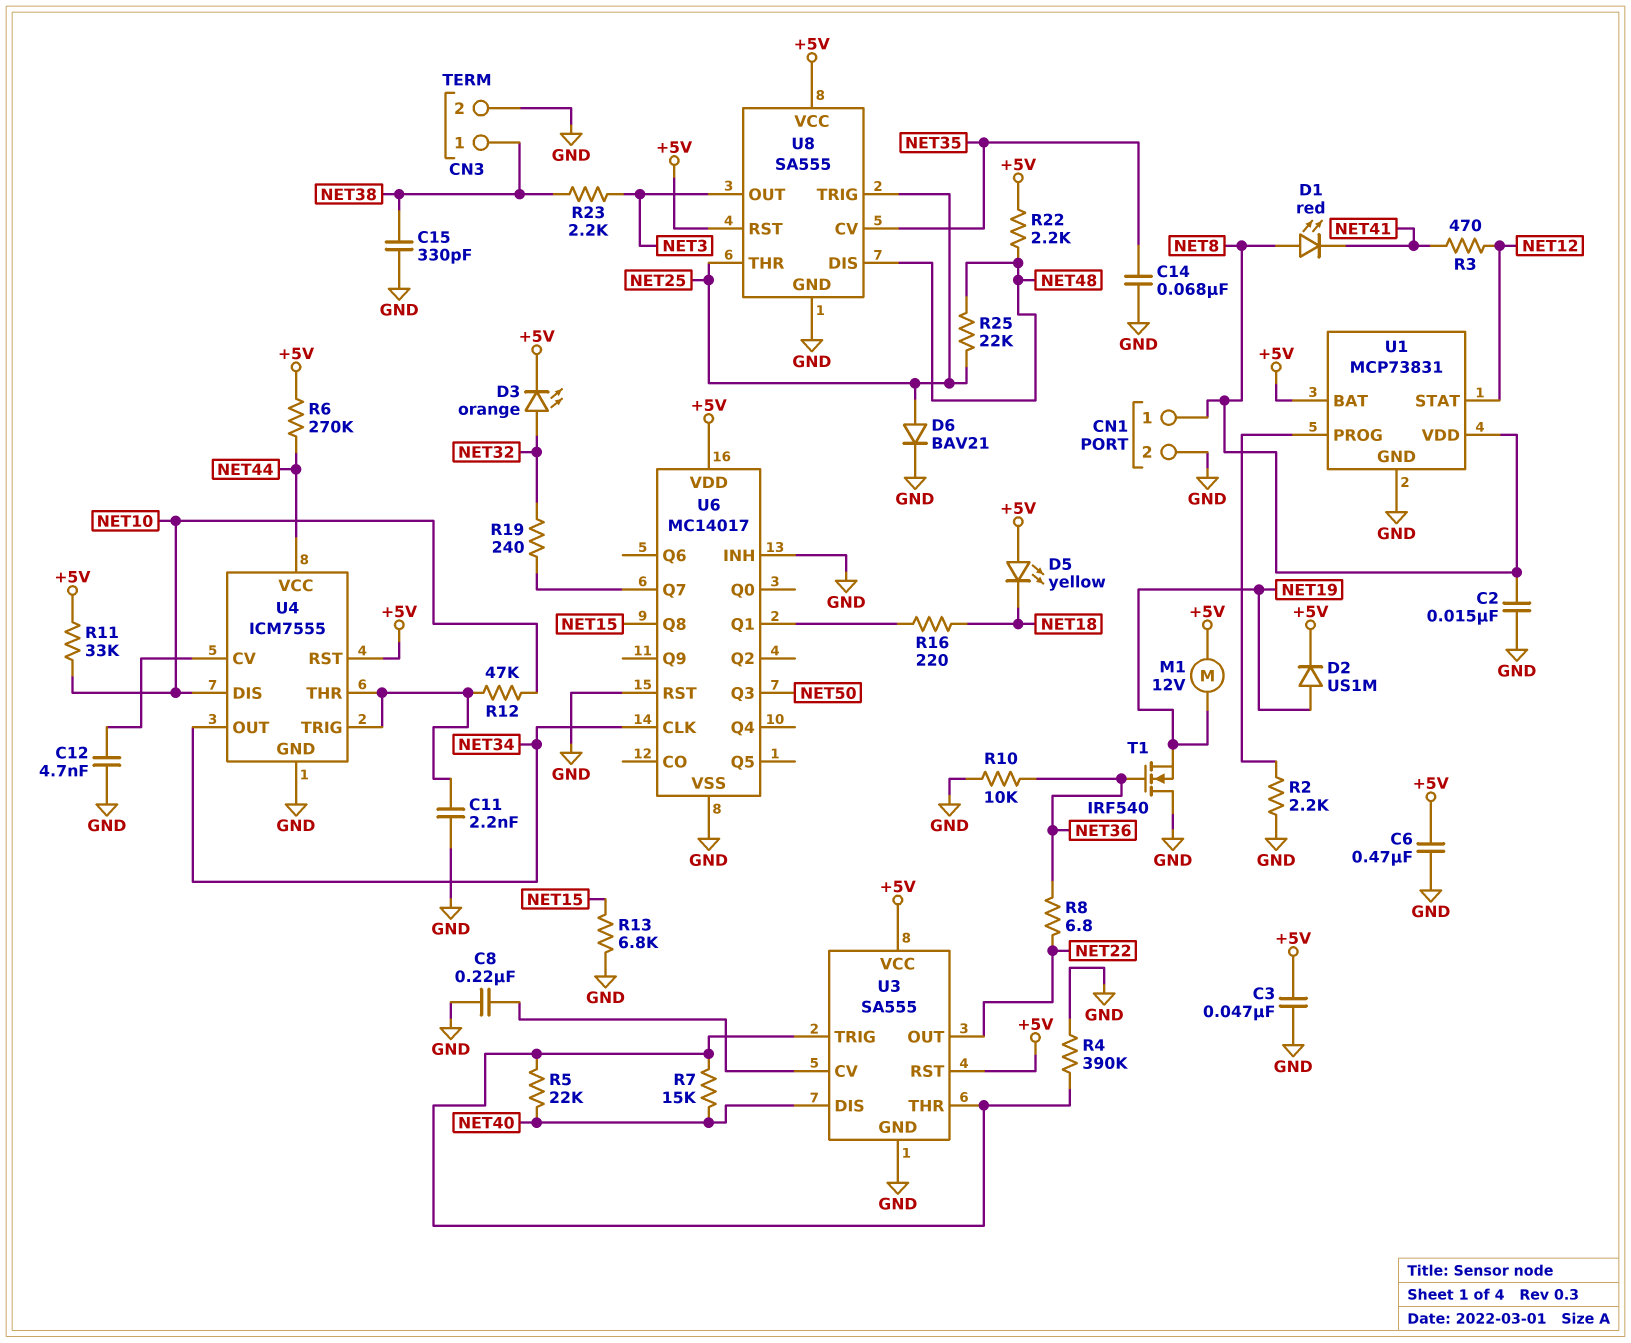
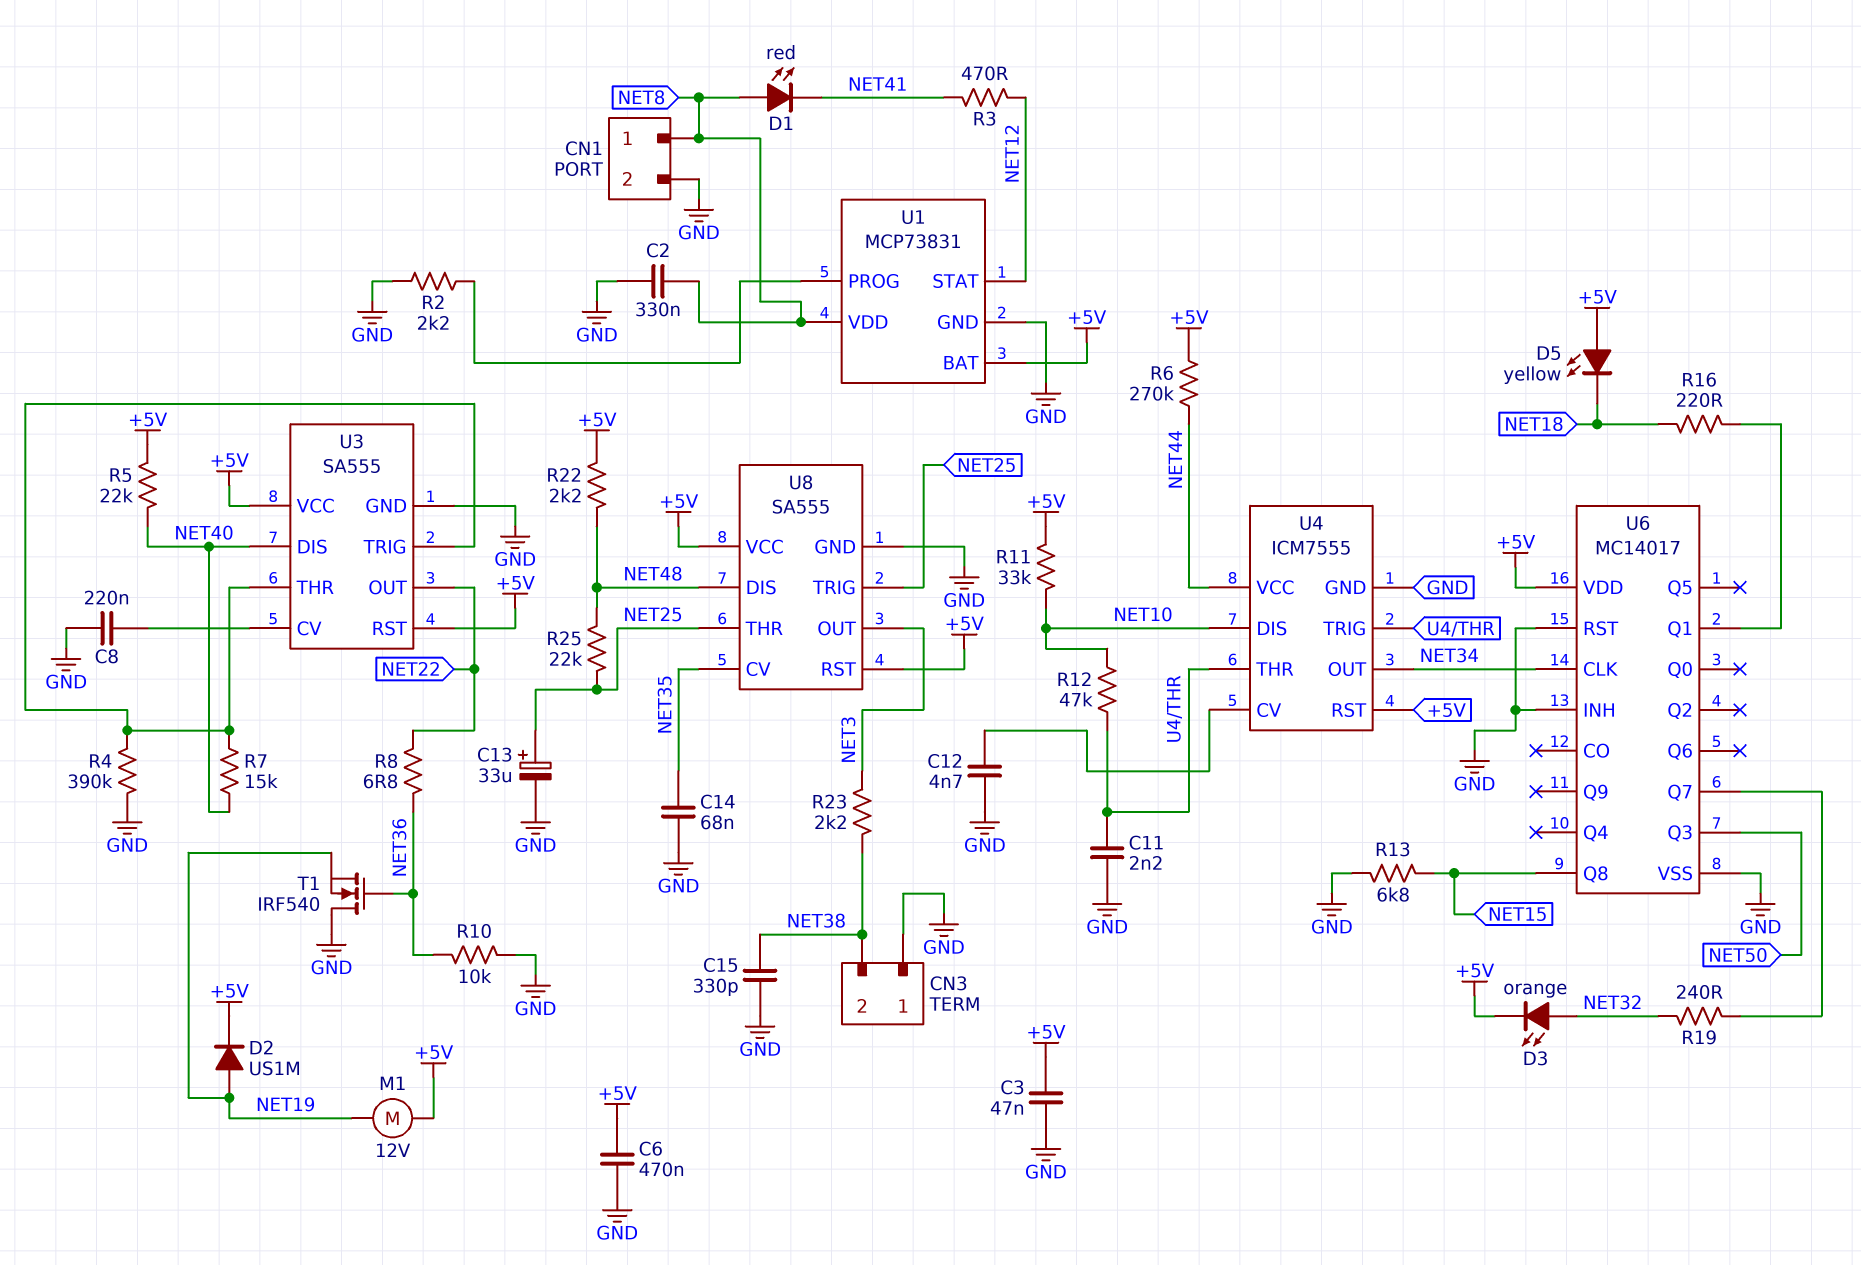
C2: 15nF (GND, NET8) -> 330nF (GND, NET8)
C13: none -> 33uF (plus NET25, minus GND)
CN3 pin 1: NET38 -> GND
CN3 pin 2: GND -> NET38
D6: diode BAV21 (A NET25, K GND) -> none
R5: 22k (NET40, U3/THR) -> 22k (+5V, NET40)

